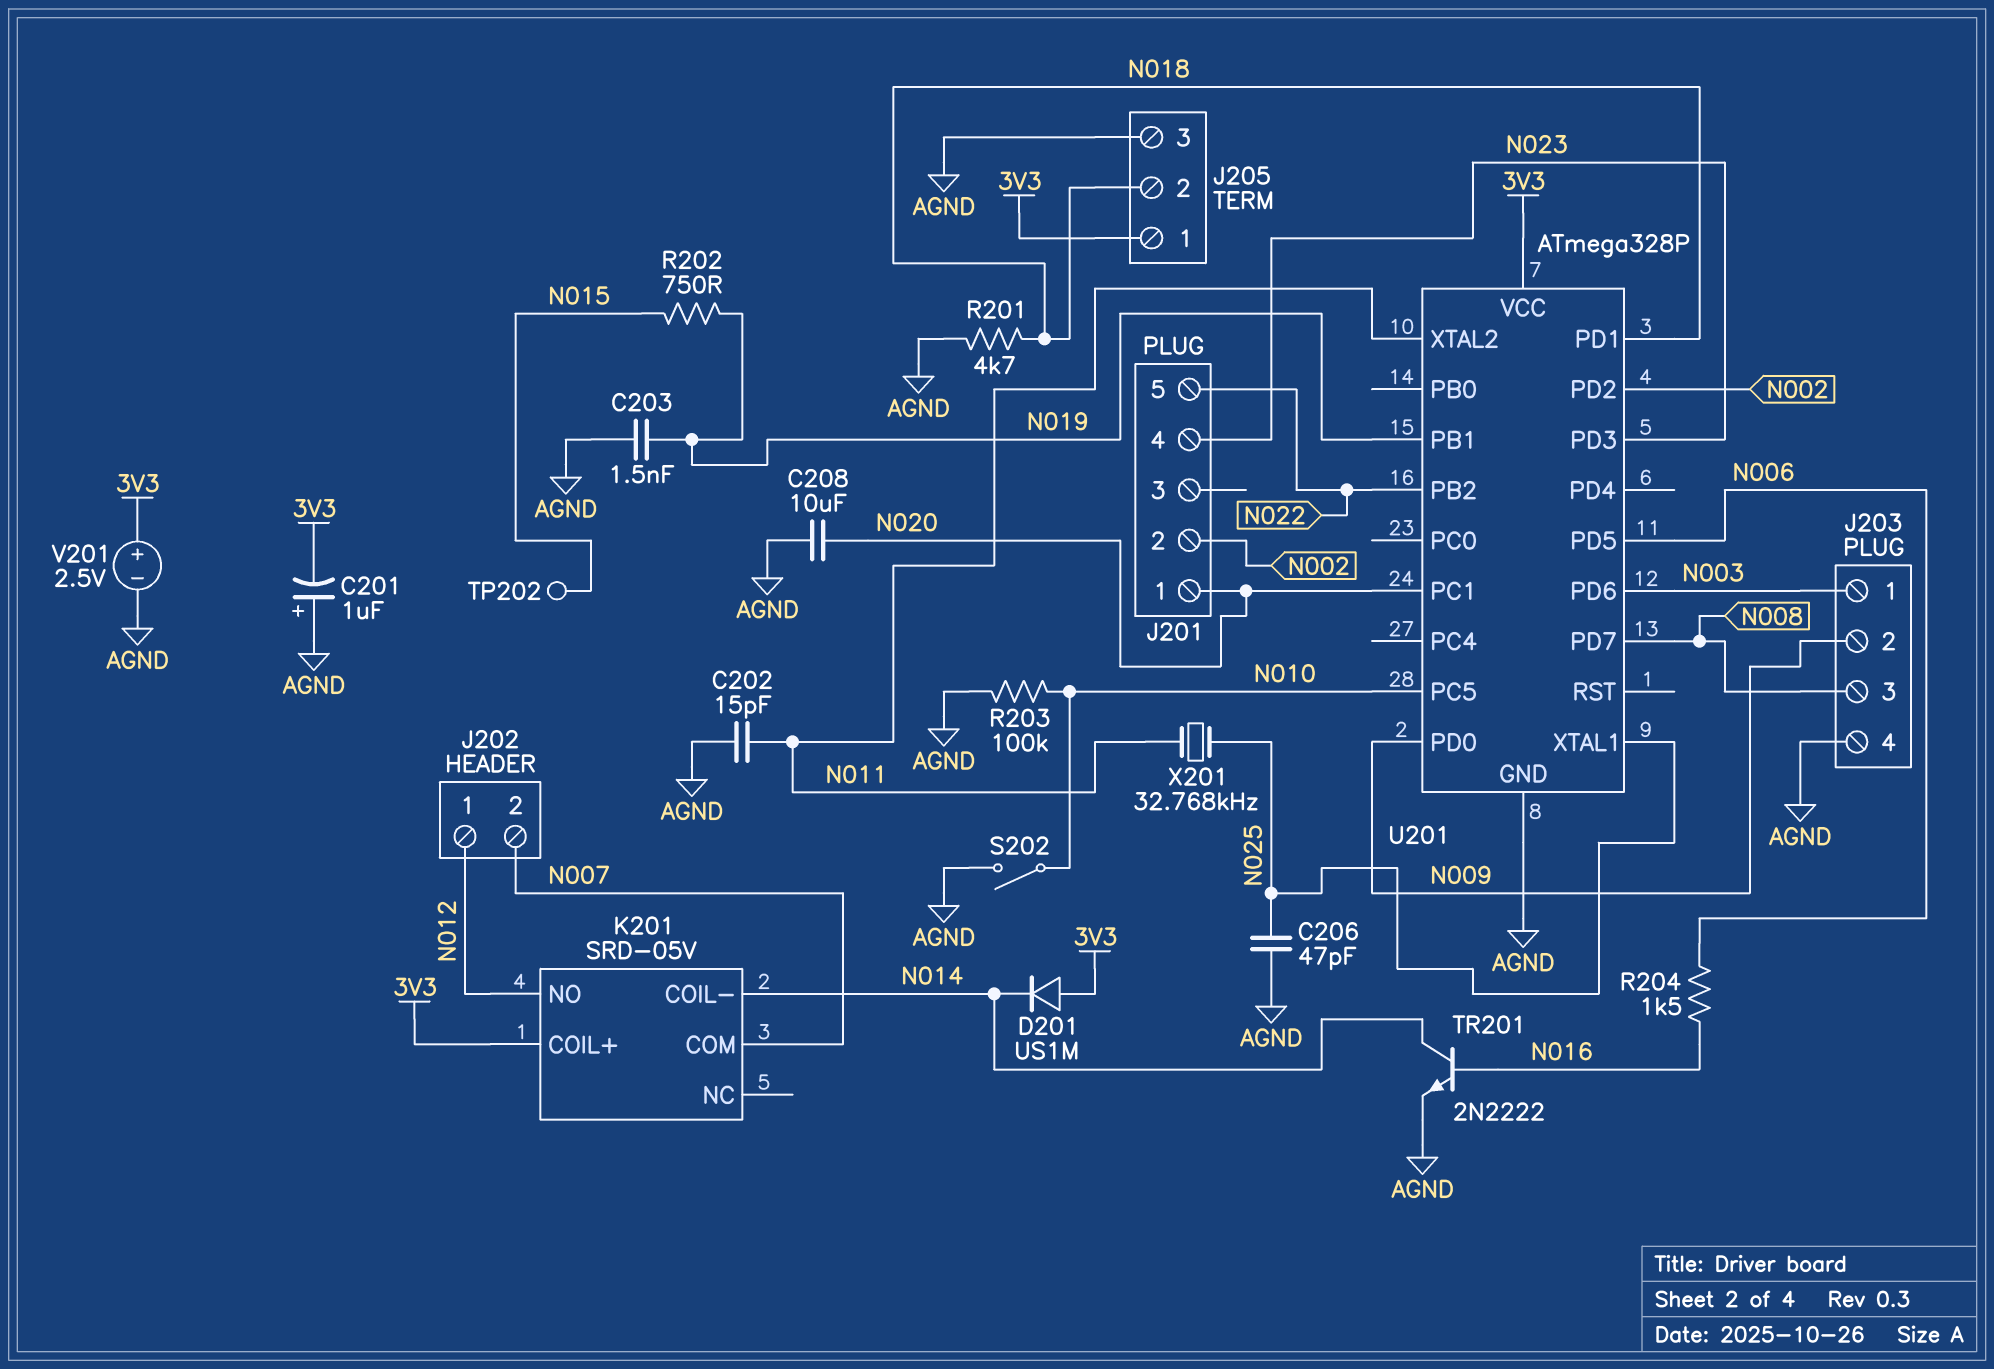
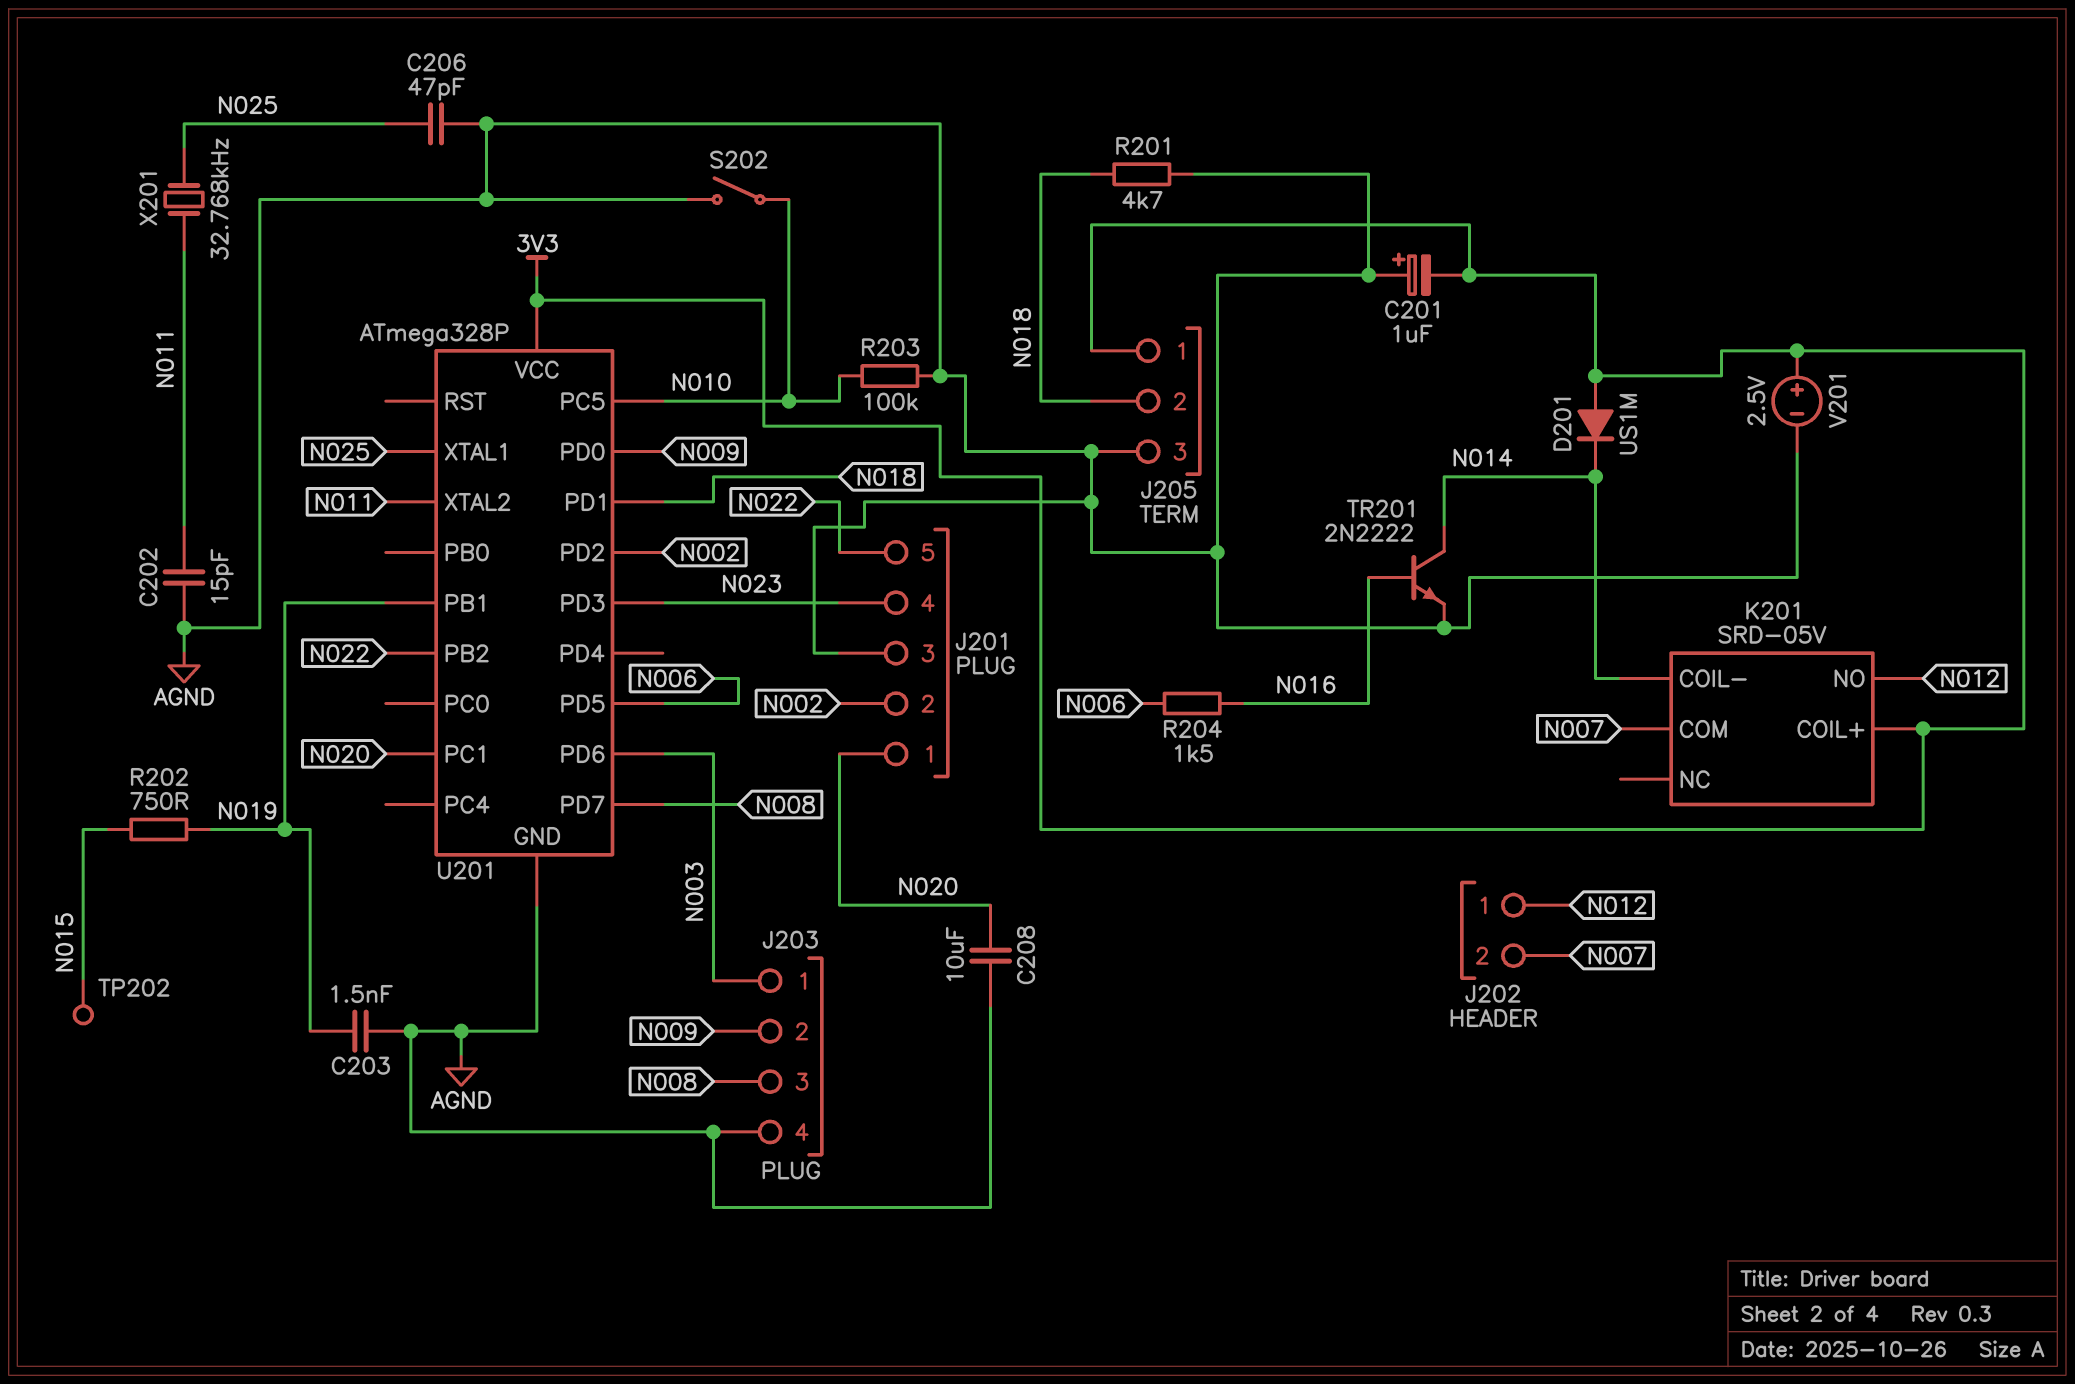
J201 pin 3: none -> AGND

